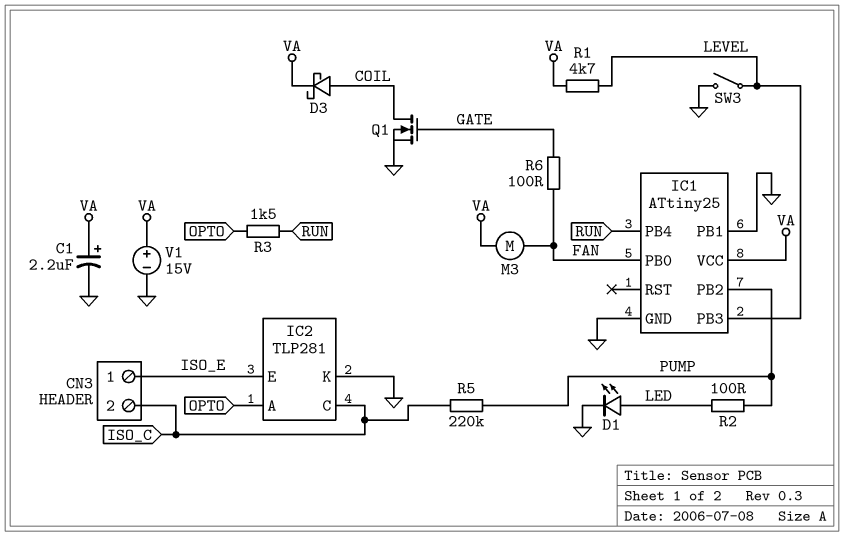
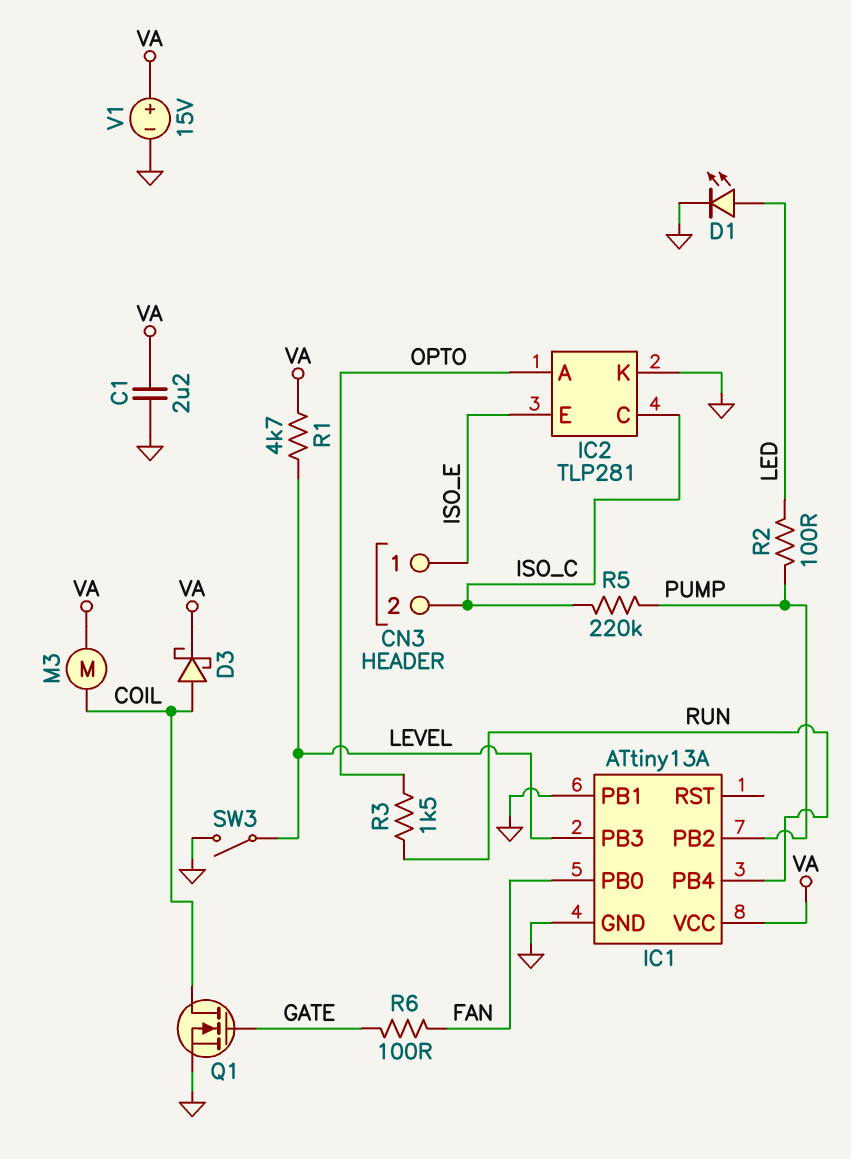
C1: 2.2uF (plus VA, minus GND) -> 2.2uF (GND, VA)
IC1: ATtiny25 -> ATtiny13A
M3: motor (FAN, VA) -> motor (COIL, VA)

